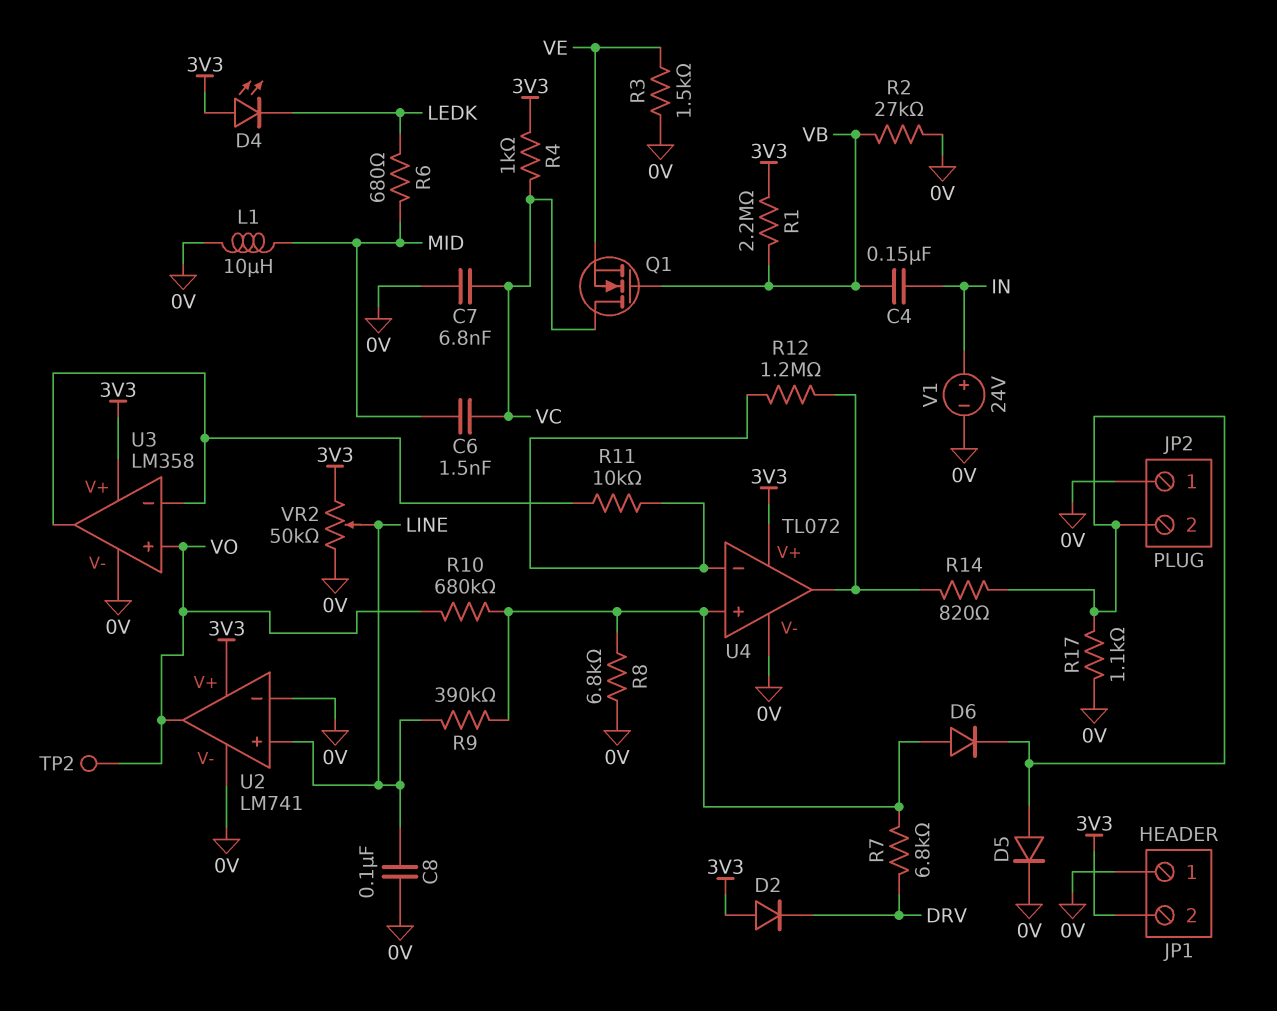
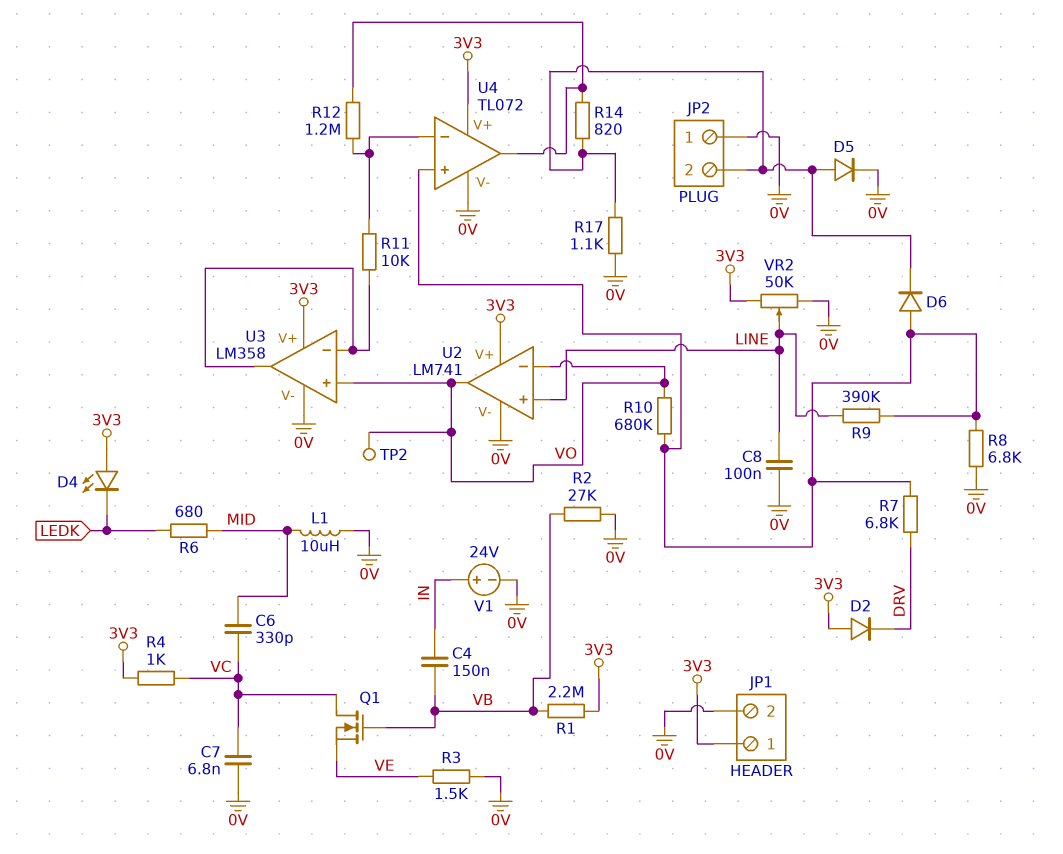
C6: 1.5nF (MID, VC) -> 330pF (MID, VC)
JP1 pin 1: 0V -> 3V3
JP1 pin 2: 3V3 -> 0V
U2 pin in-: 0V -> VO

